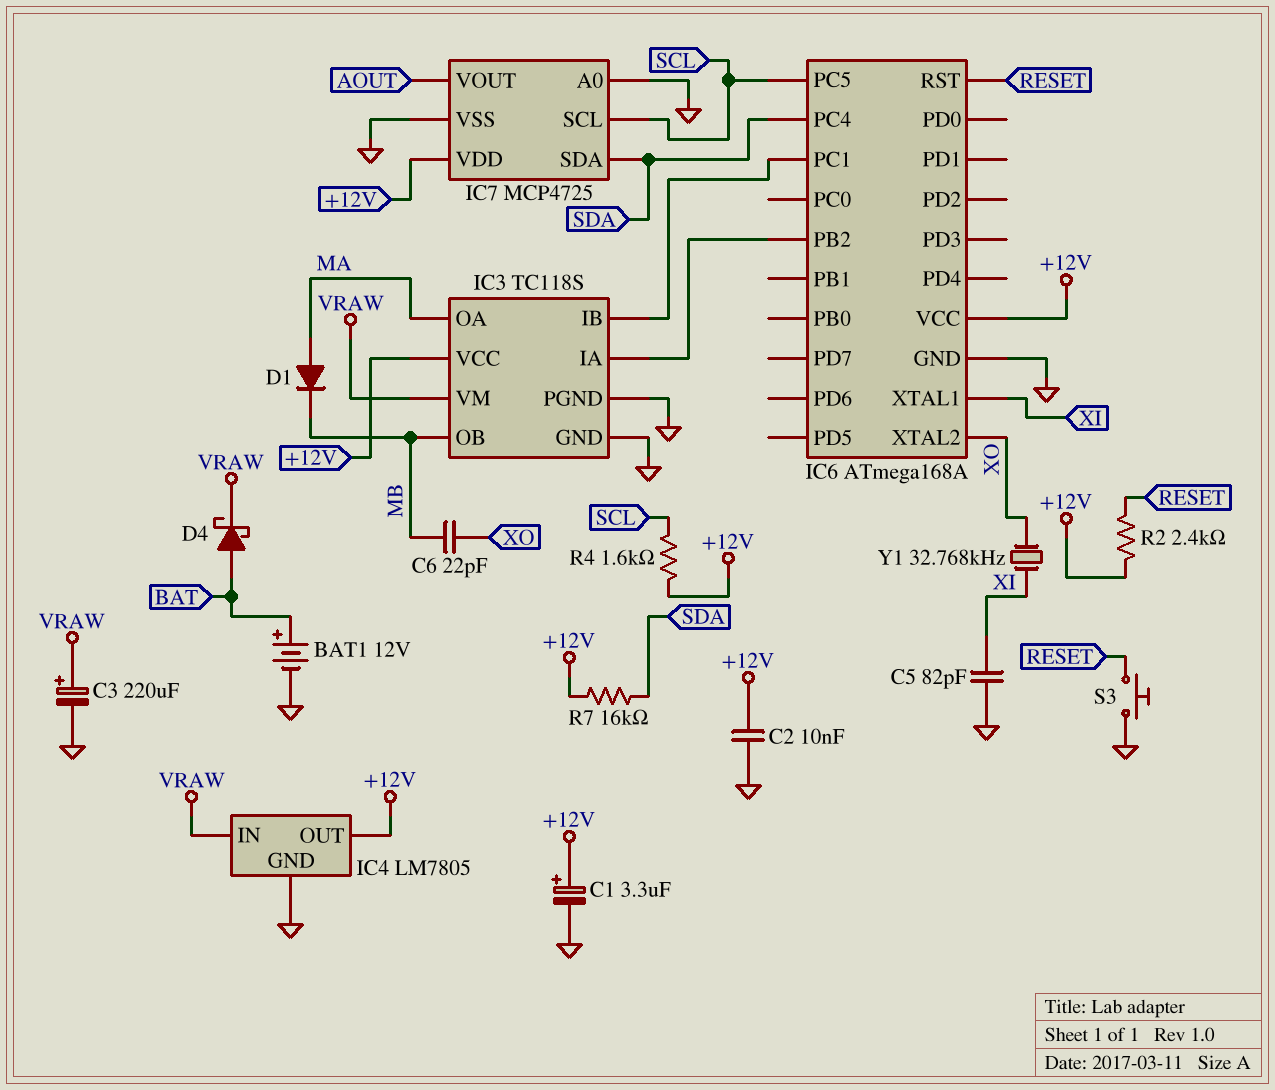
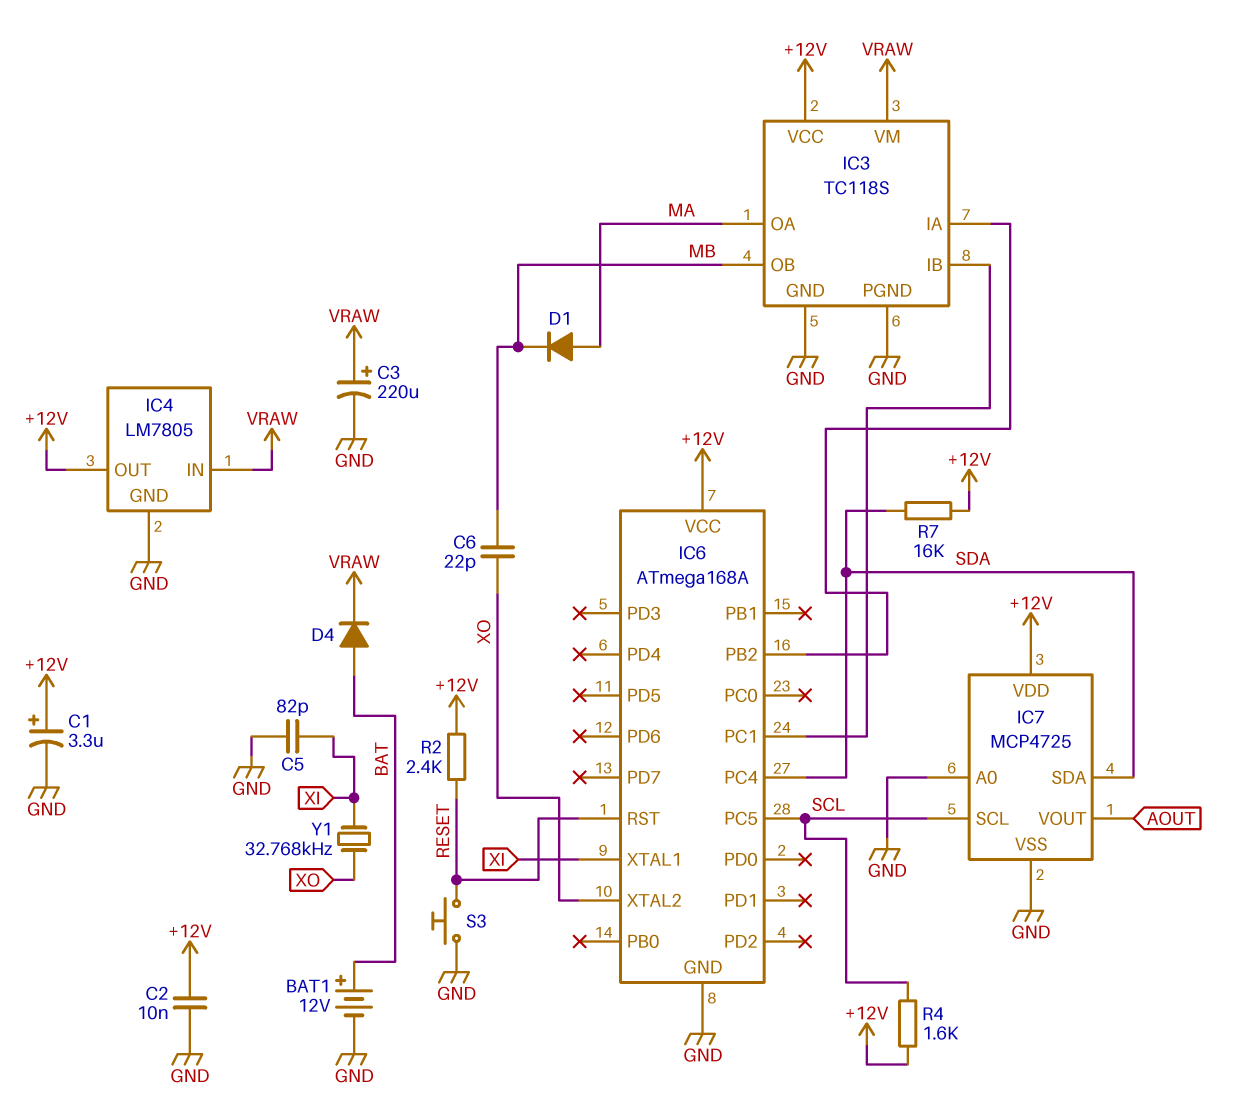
D4: schottky (A BAT, K VRAW) -> diode (A BAT, K VRAW)

